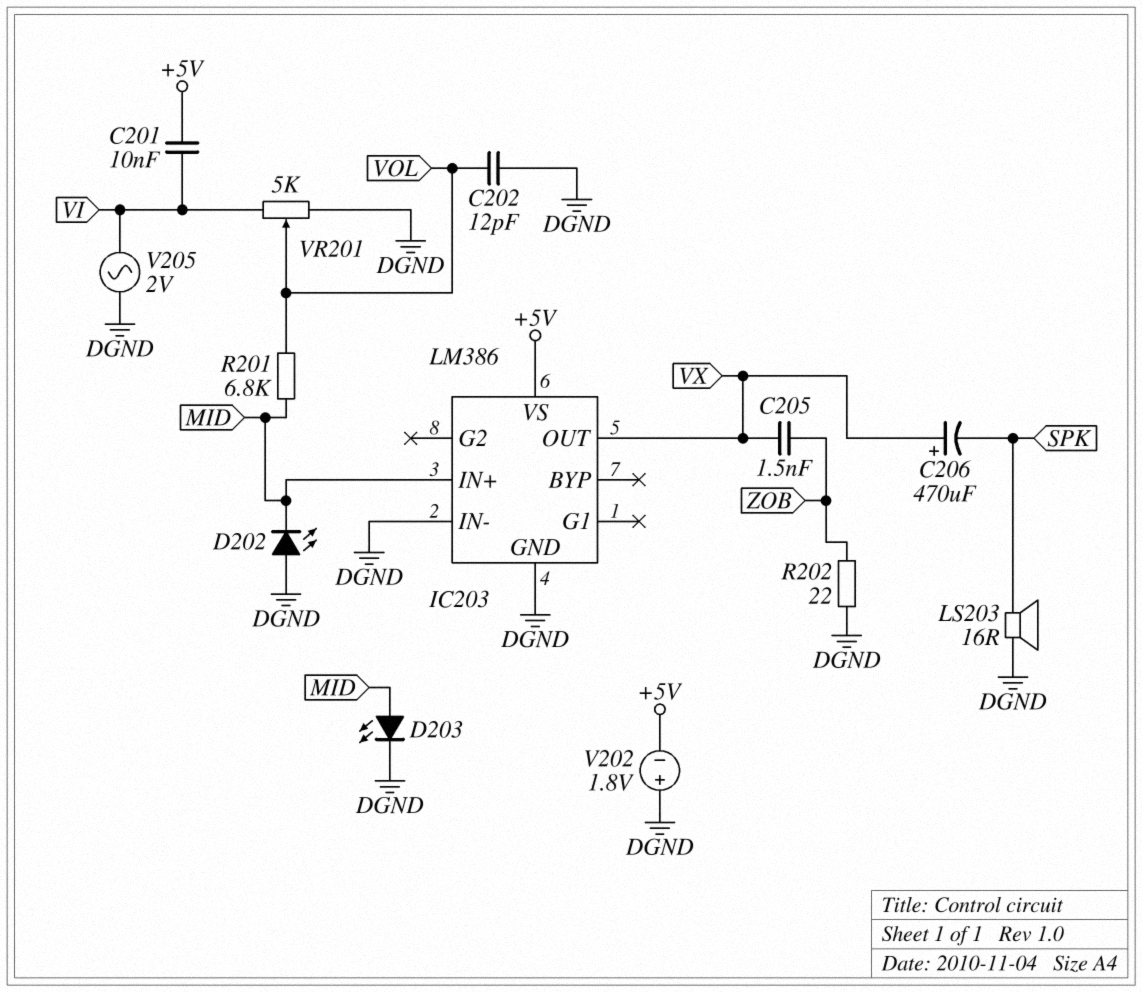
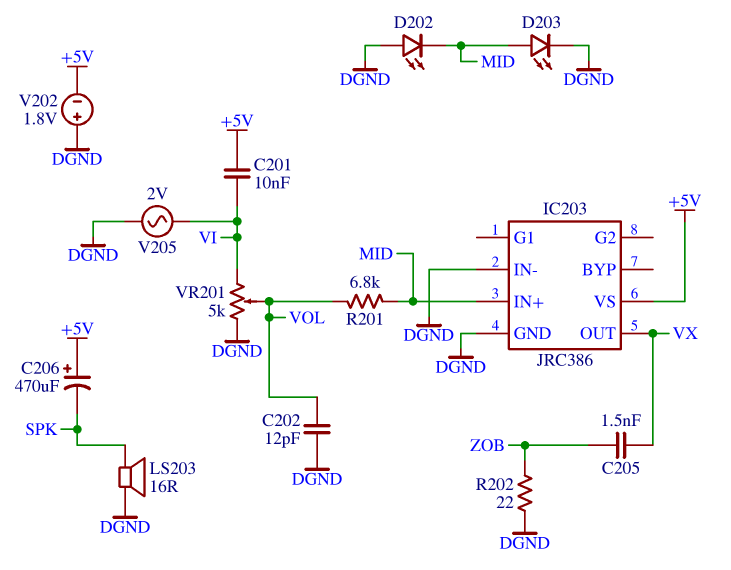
C206: 470uF (plus VX, minus SPK) -> 470uF (plus +5V, minus SPK)
IC203: LM386 -> JRC386

